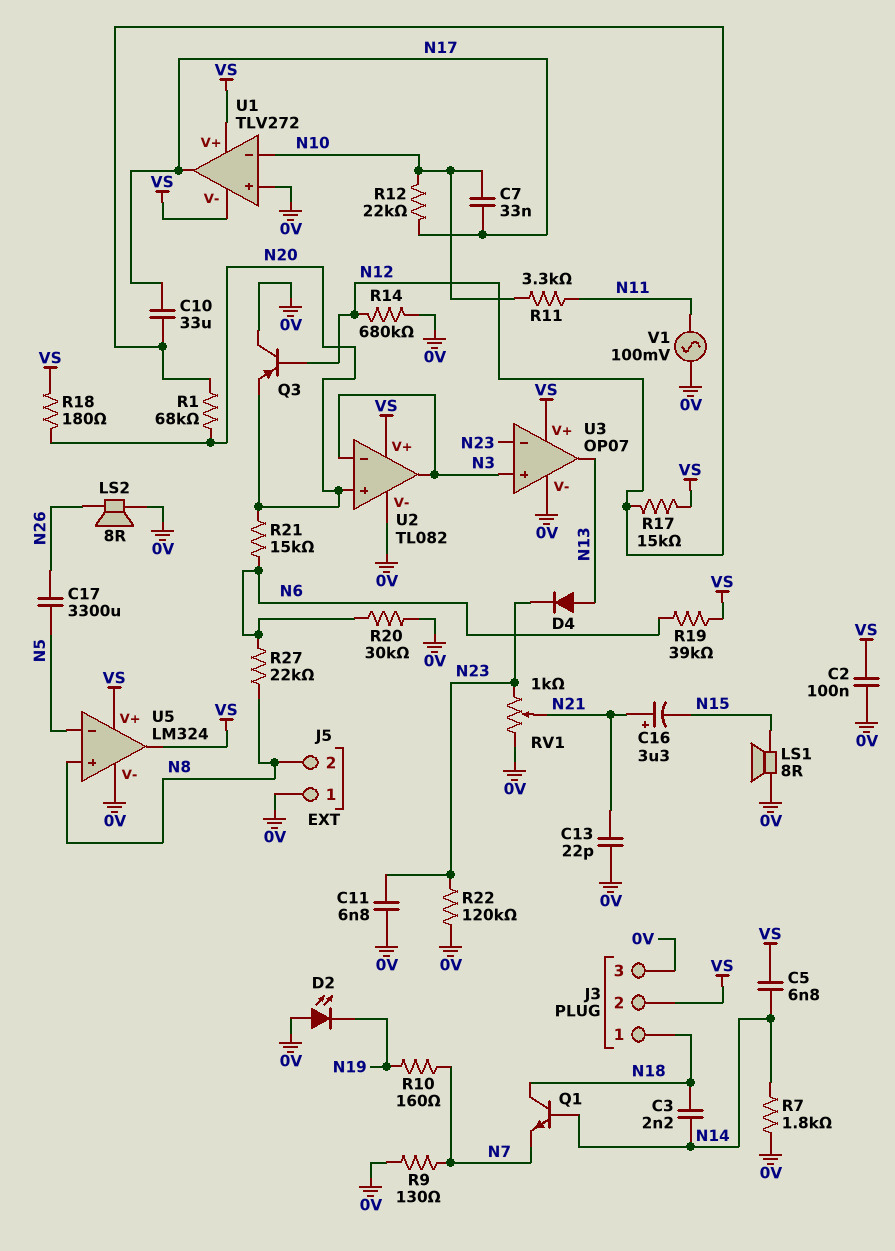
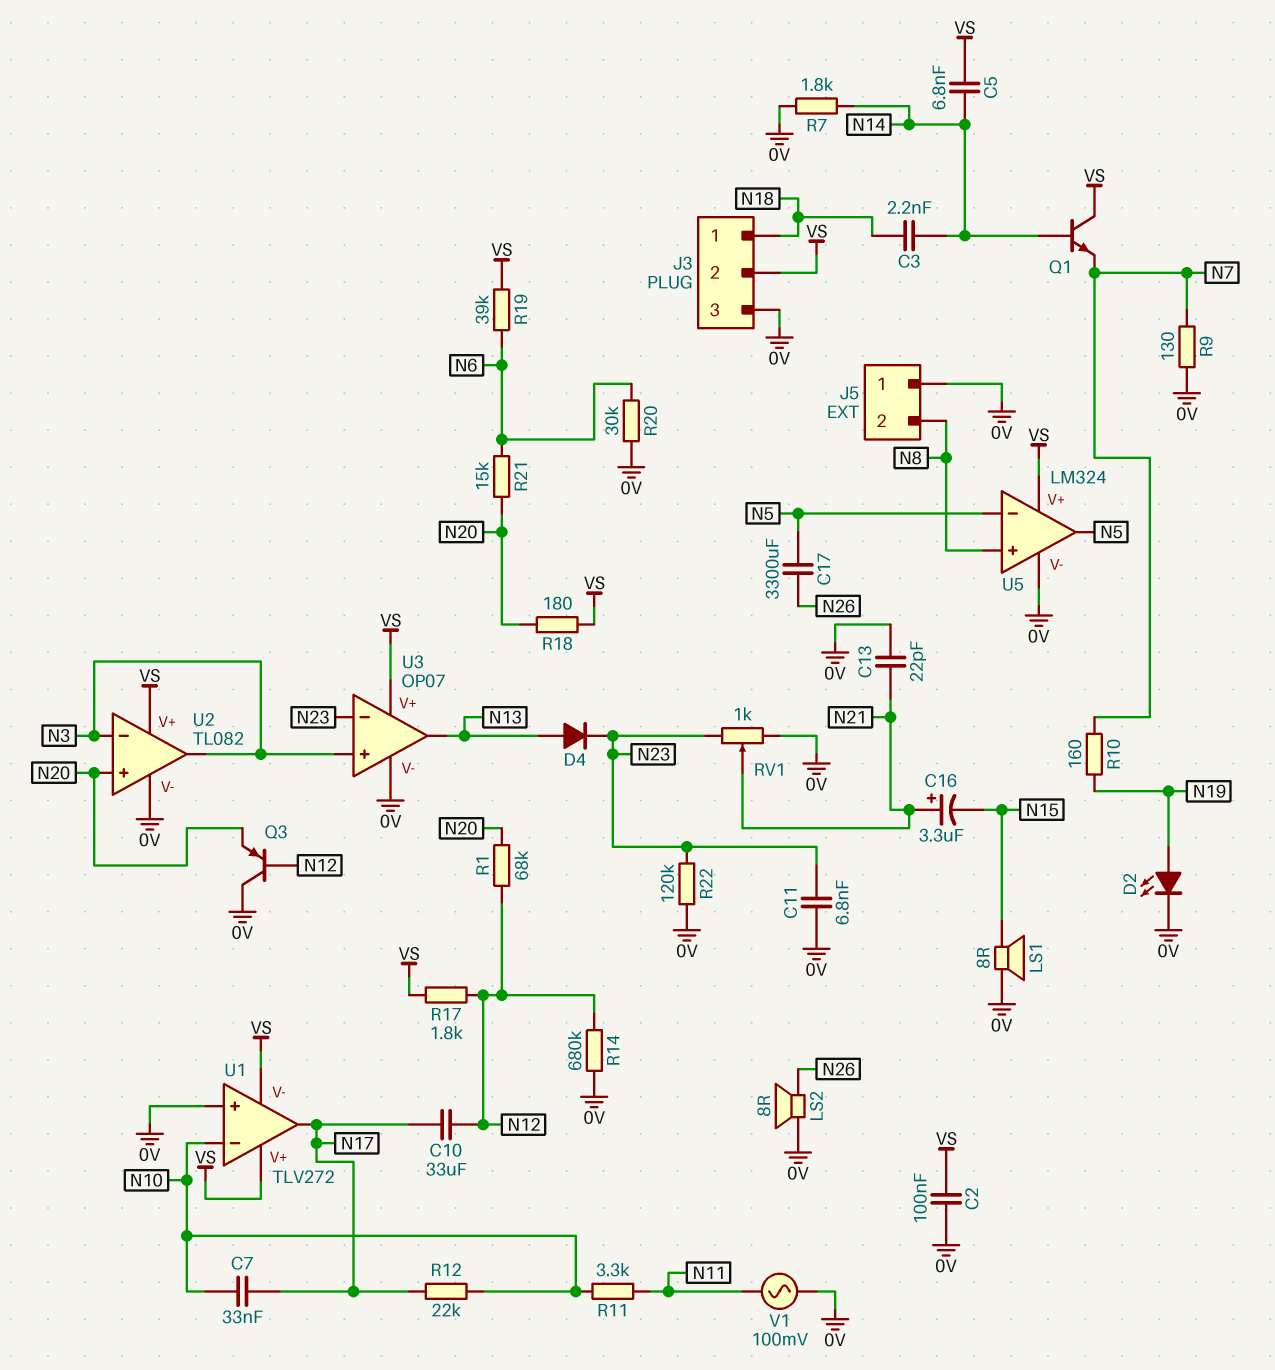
D2: LED (A 0V, K N19) -> LED (A N19, K 0V)
Q1: NPN (B N14, C N18, E N7) -> NPN (B N14, C VS, E N7)
R17: 15k (N12, VS) -> 1.8k (N12, VS)
R27: 22k (N6, N8) -> none
U5 pin out: VS -> N5

